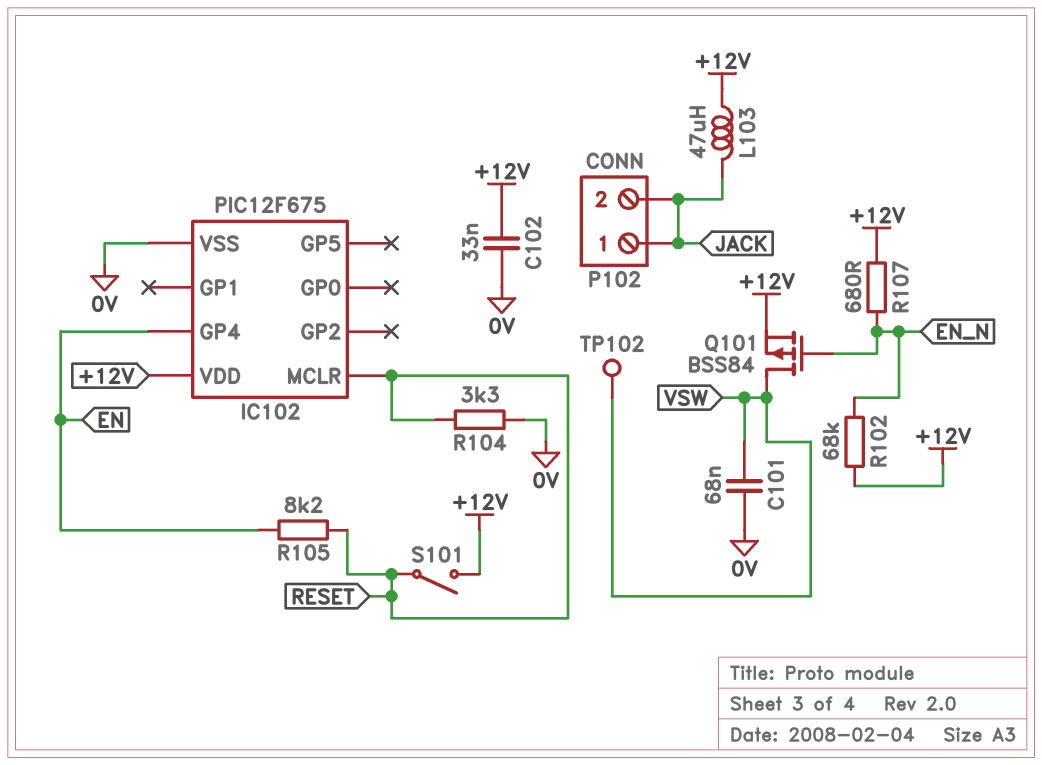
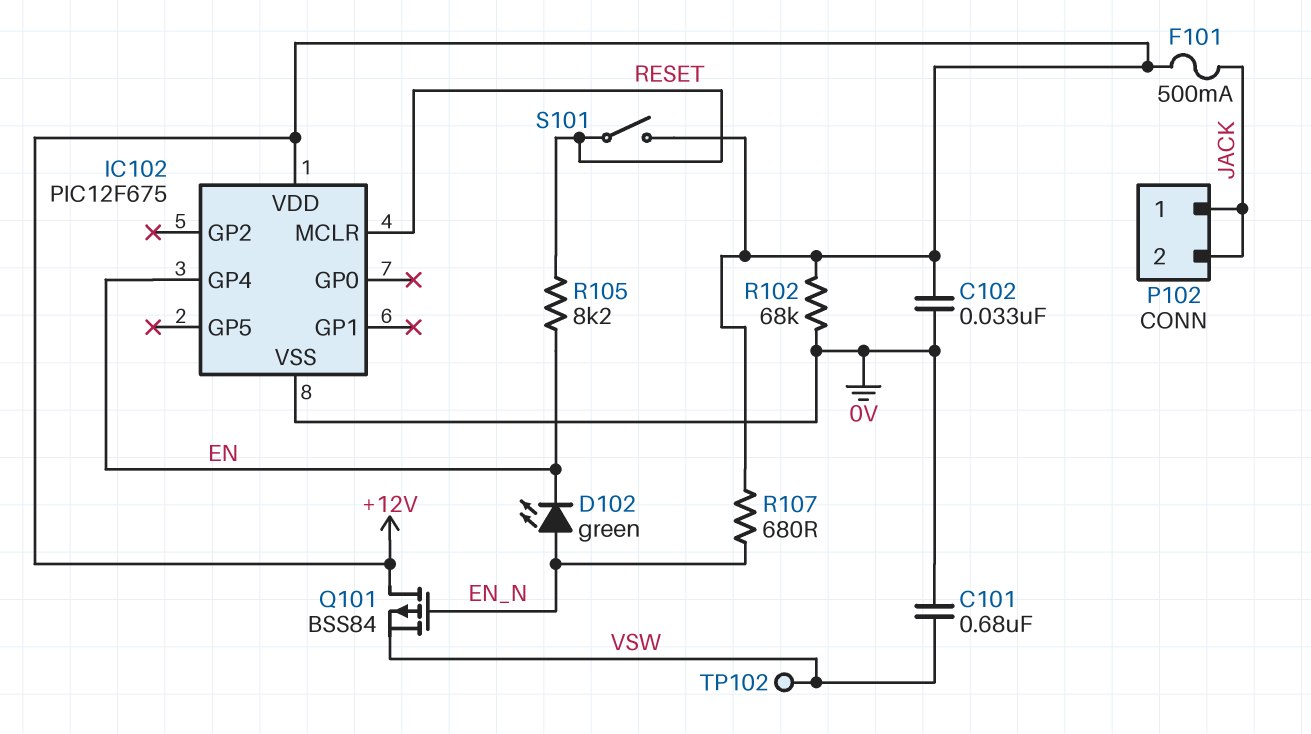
C101: 68nF (0V, VSW) -> 680nF (0V, VSW)
D102: none -> LED green (A EN_N, K EN)
F101: none -> 500mA (+12V, JACK)
L103: 47uH (+12V, JACK) -> none
Q101: PMOS BSS84 (G EN_N, D VSW, S +12V) -> PMOS BSS84 (G EN_N, D +12V, S VSW)
R102: 68k (+12V, EN_N) -> 68k (+12V, 0V)
R104: 3.3k (0V, RESET) -> none

